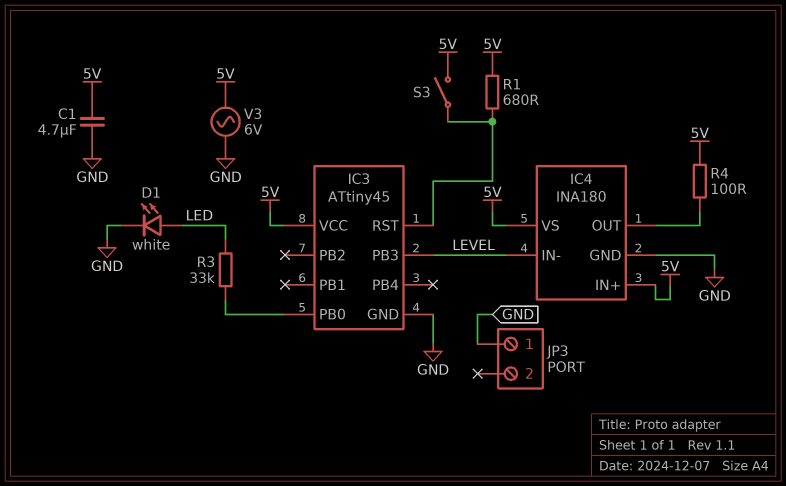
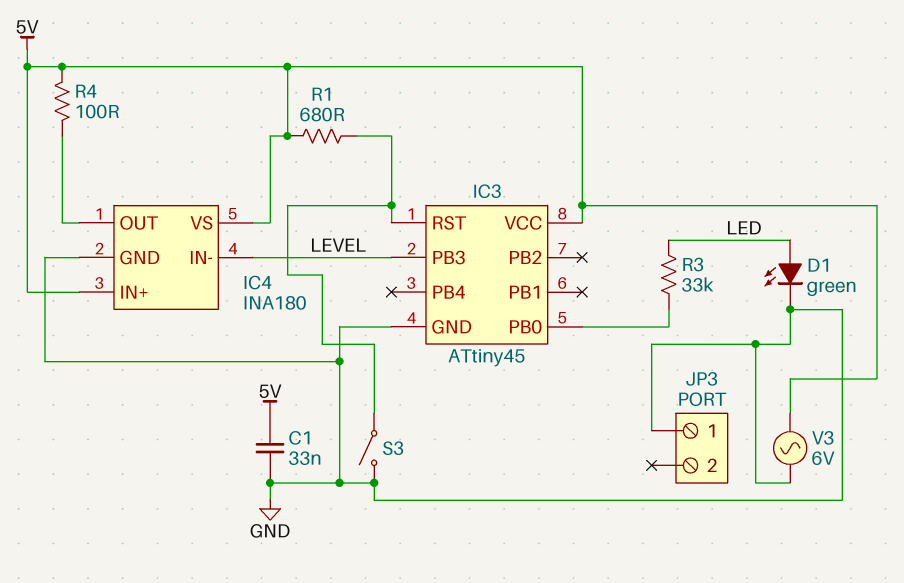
C1: 4.7uF (5V, GND) -> 33nF (5V, GND)
D1: LED white (A LED, K GND) -> LED green (A LED, K GND)
S3: switch (5V, IC3/RST) -> switch (GND, IC3/RST)

